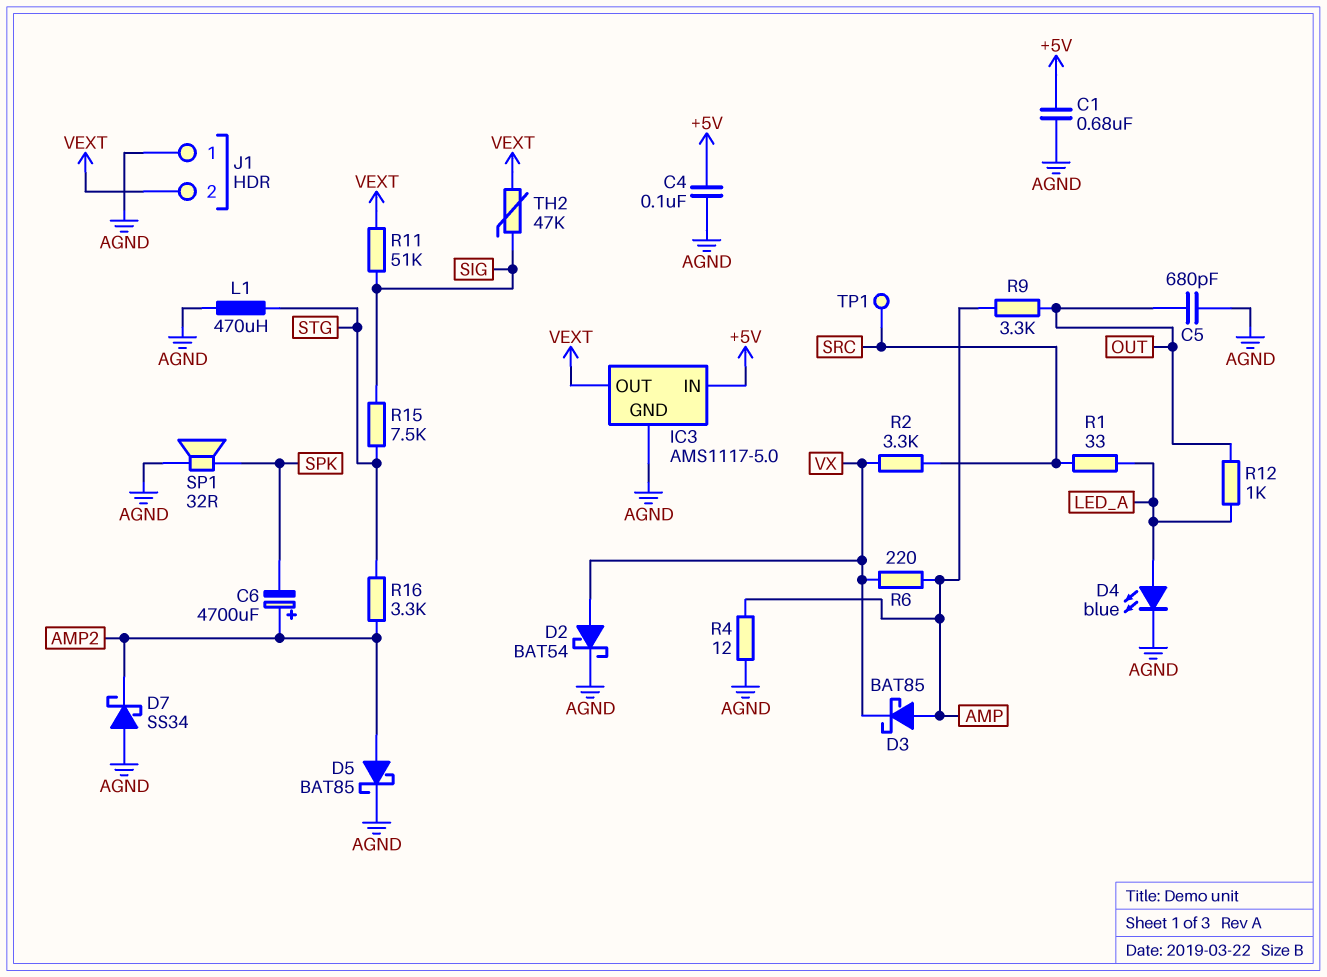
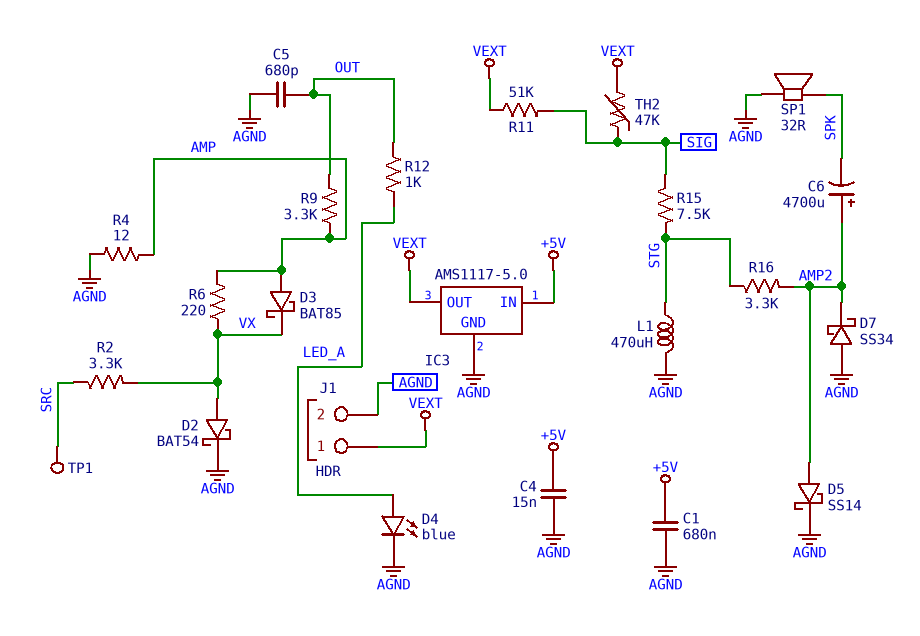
C4: 100nF (+5V, AGND) -> 15nF (+5V, AGND)
D5: schottky BAT85 (A AMP2, K AGND) -> schottky SS14 (A AMP2, K AGND)
J1 pin 1: AGND -> VEXT
J1 pin 2: VEXT -> AGND
R1: 33 (LED_A, SRC) -> none

